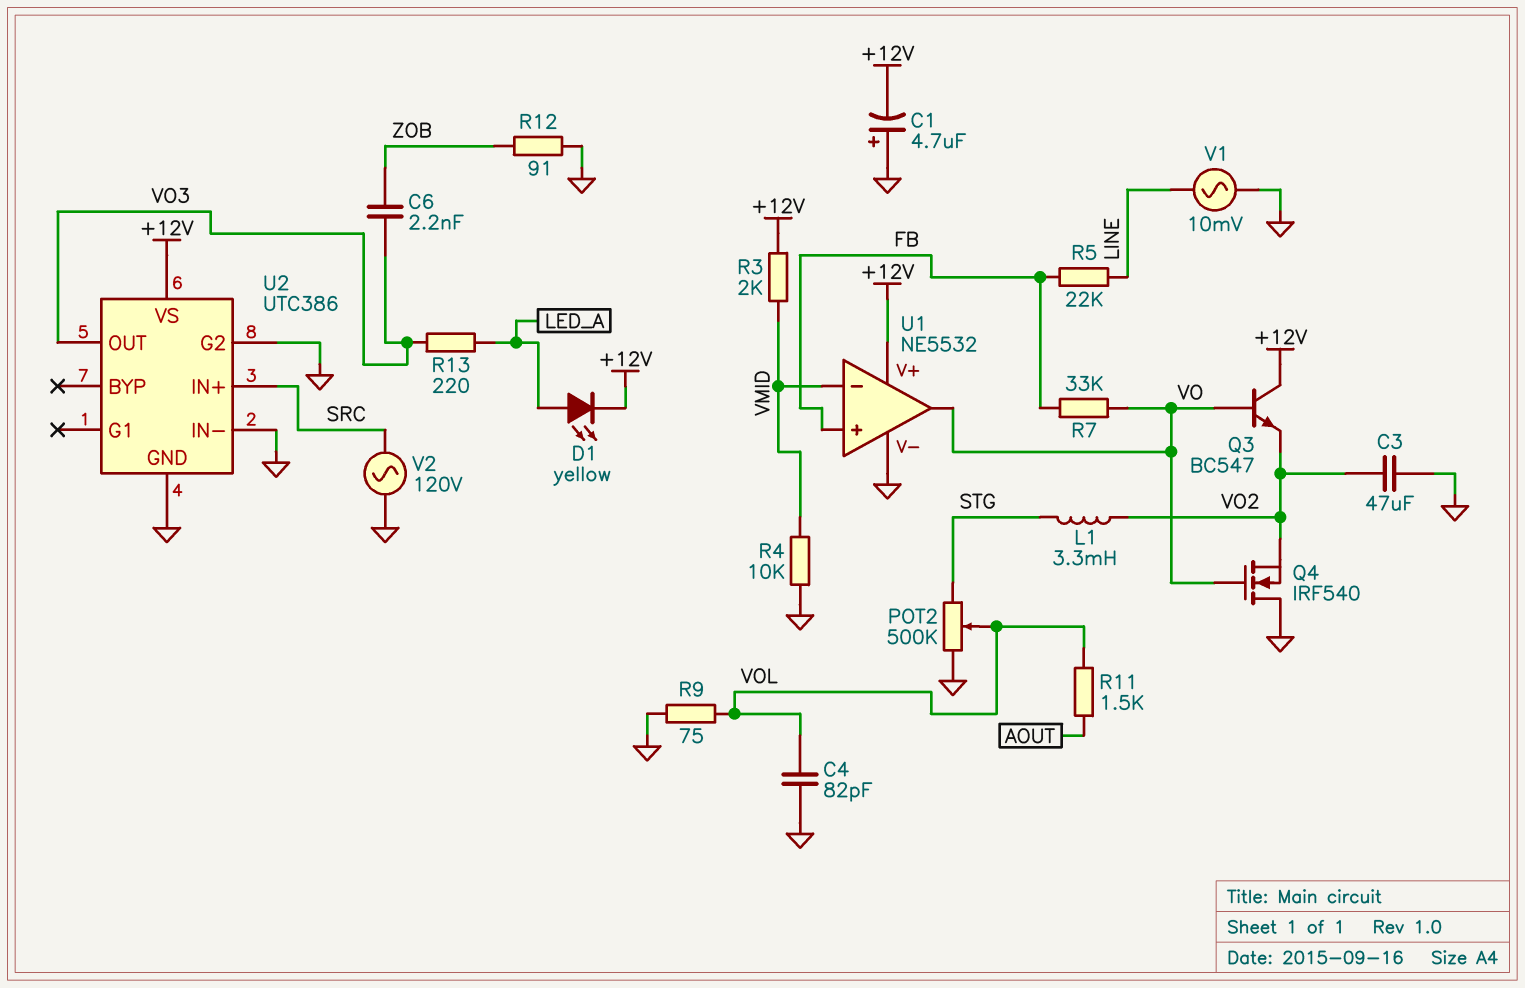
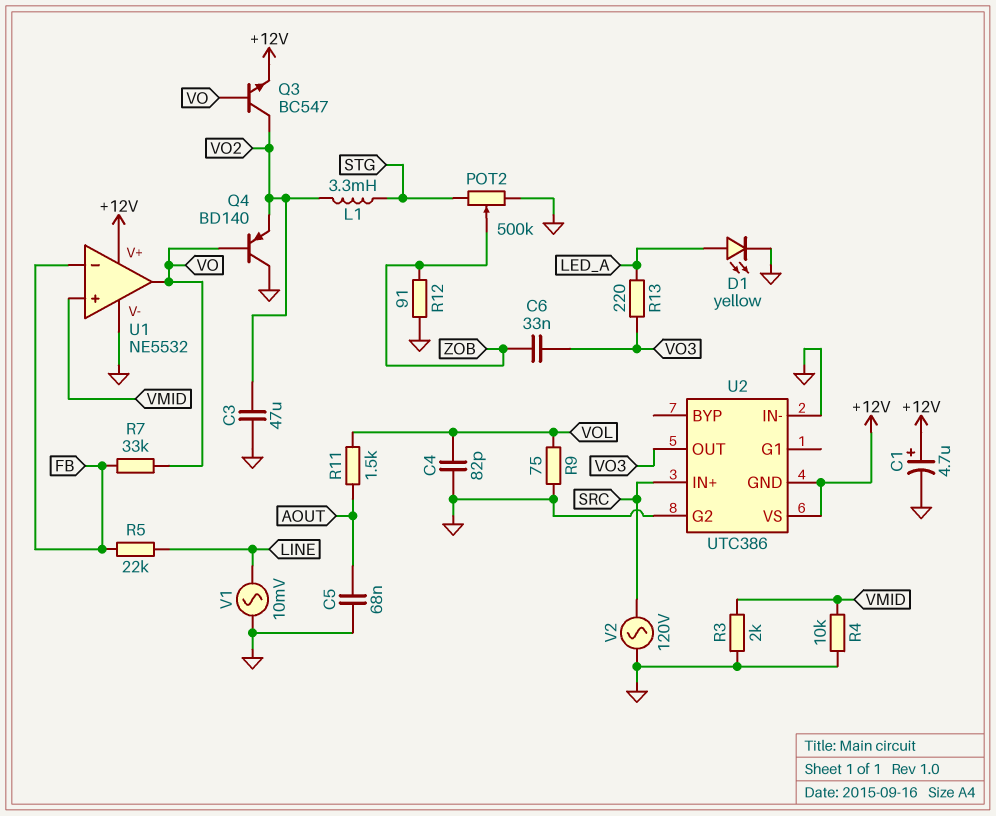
C1: 4.7uF (plus GND, minus +12V) -> 4.7uF (plus +12V, minus GND)
C5: none -> 68nF (AOUT, GND)
C6: 2.2nF (VO3, ZOB) -> 33nF (VO3, ZOB)
D1: LED yellow (A LED_A, K +12V) -> LED yellow (A LED_A, K GND)
POT2: 500k (GND, STG, wiper VOL) -> 500k (GND, STG, wiper ZOB)
Q3: NPN BC547 (B VO, C +12V, E VO2) -> NPN BC547 (B VO, C VO2, E +12V)
Q4: NMOS IRF540 (G VO, D GND, S VO2) -> PNP BD140 (B VO, C GND, E VO2)
R3: 2k (+12V, VMID) -> 2k (GND, VMID)
U1 pin in+: FB -> VMID
U1 pin in-: VMID -> FB
U2 pin GND: GND -> +12V

